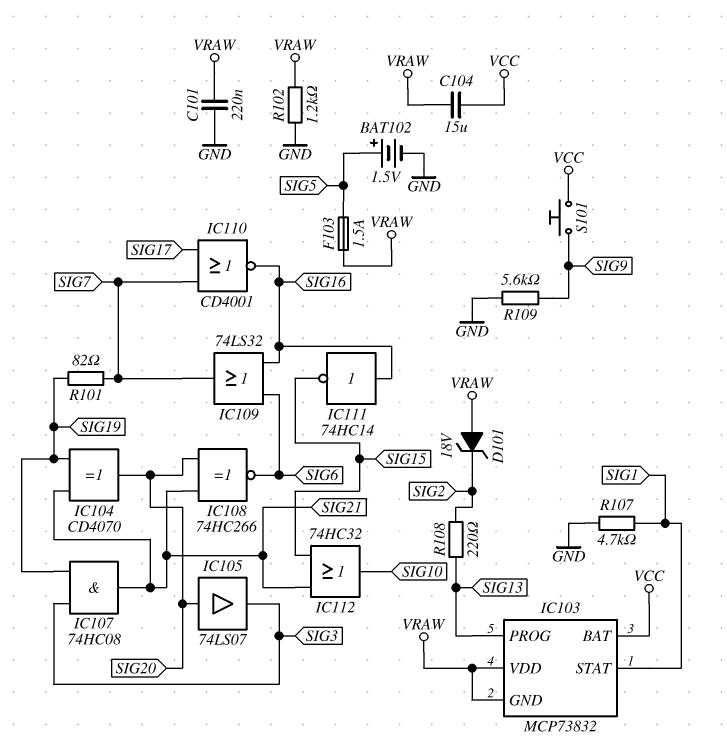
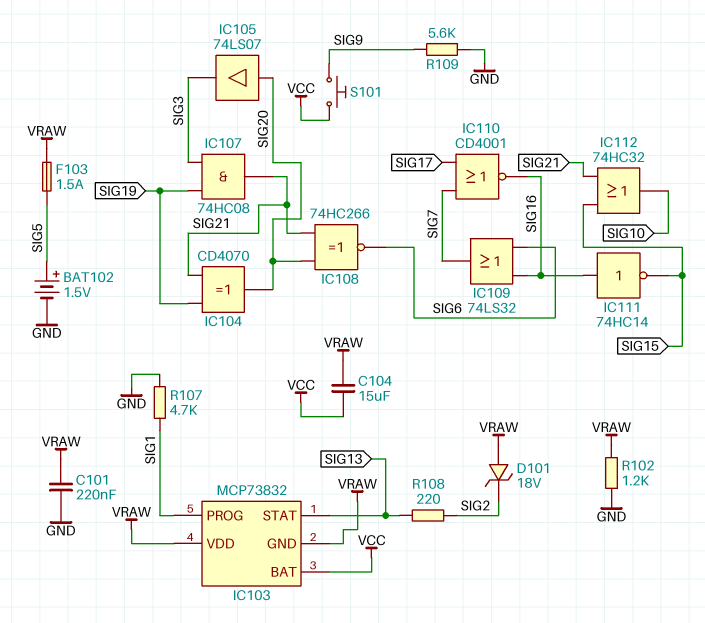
IC103 pin PROG: SIG13 -> SIG1
IC103 pin STAT: SIG1 -> SIG13
R101: 82 (SIG7, SIG19) -> none

